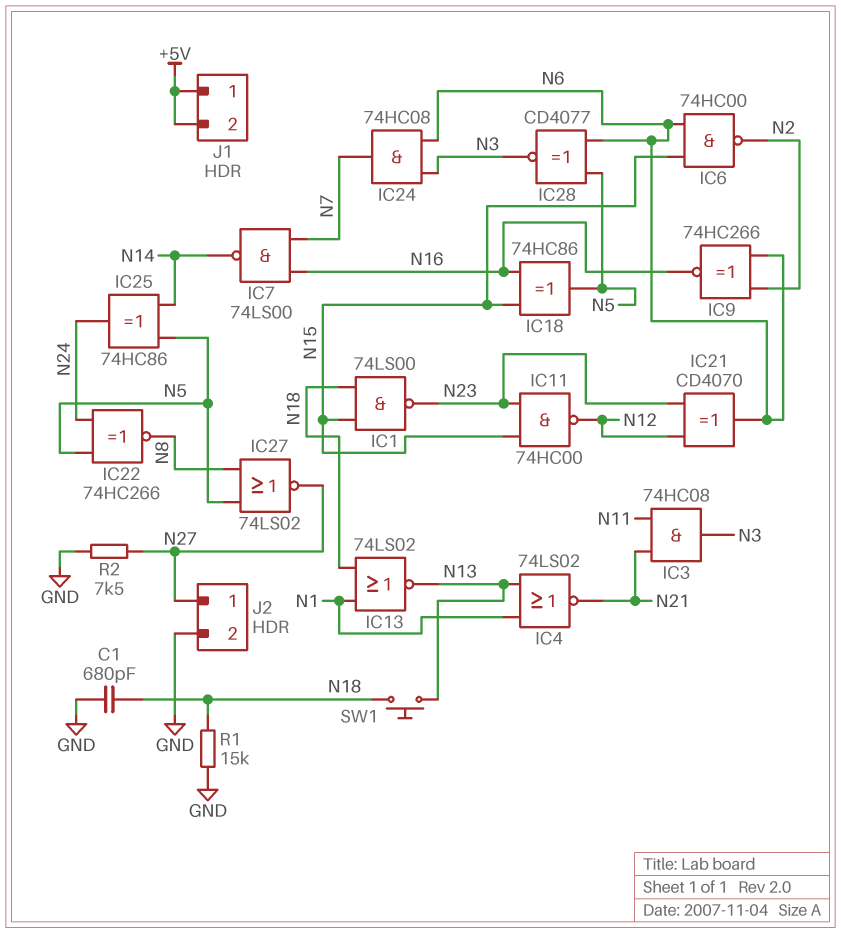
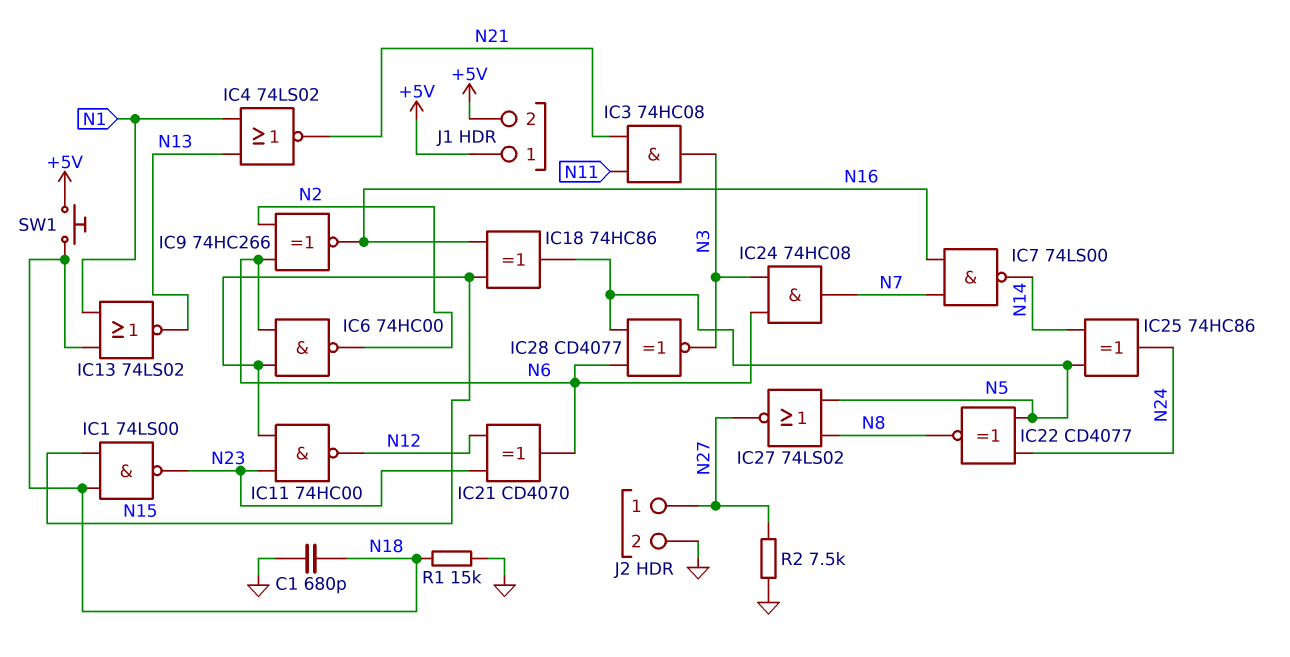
IC22: XNOR 74HC266 (in N5, in N24, out N8) -> XNOR CD4077 (in N5, in N24, out N8)
SW1: button (N13, N18) -> button (+5V, N18)

